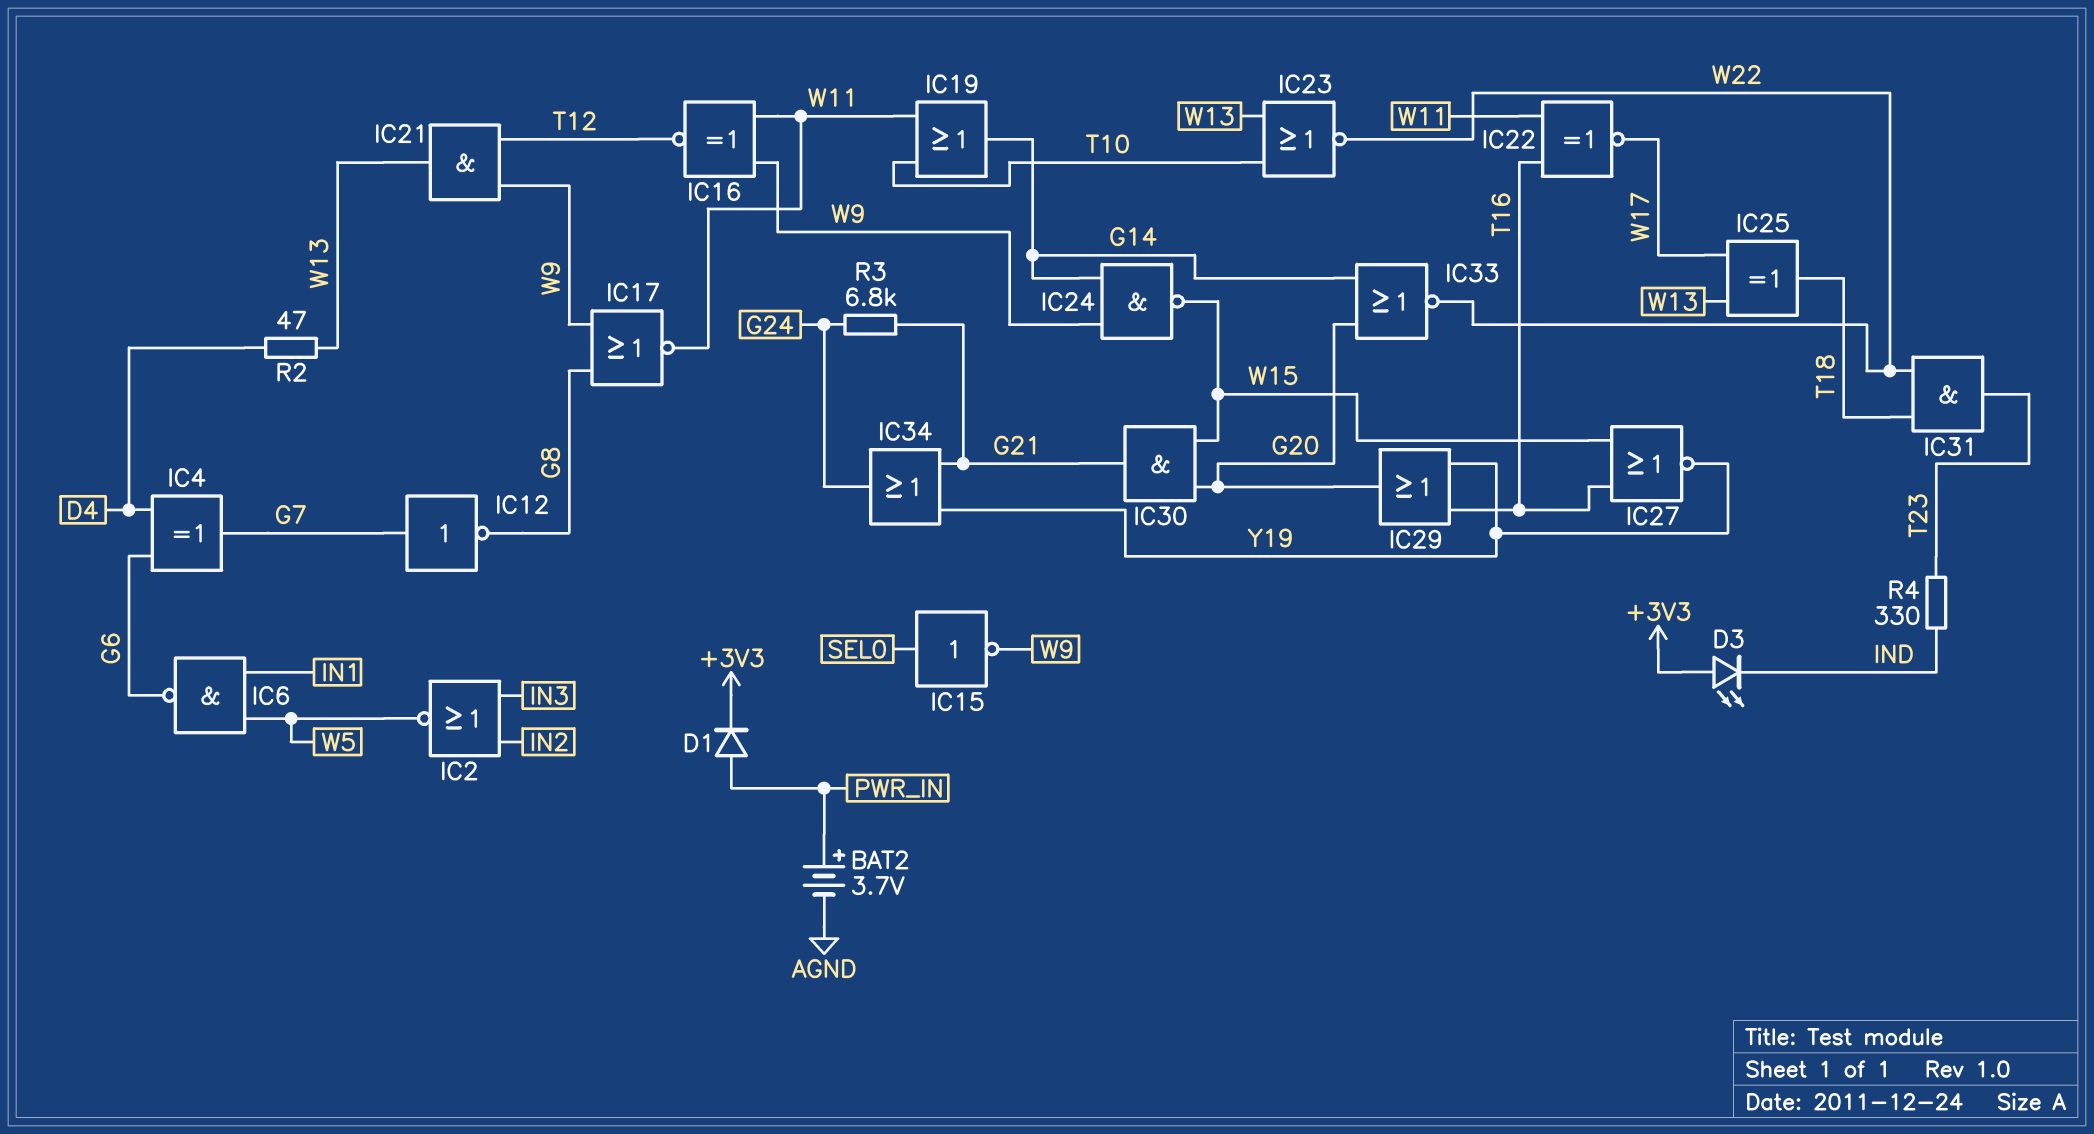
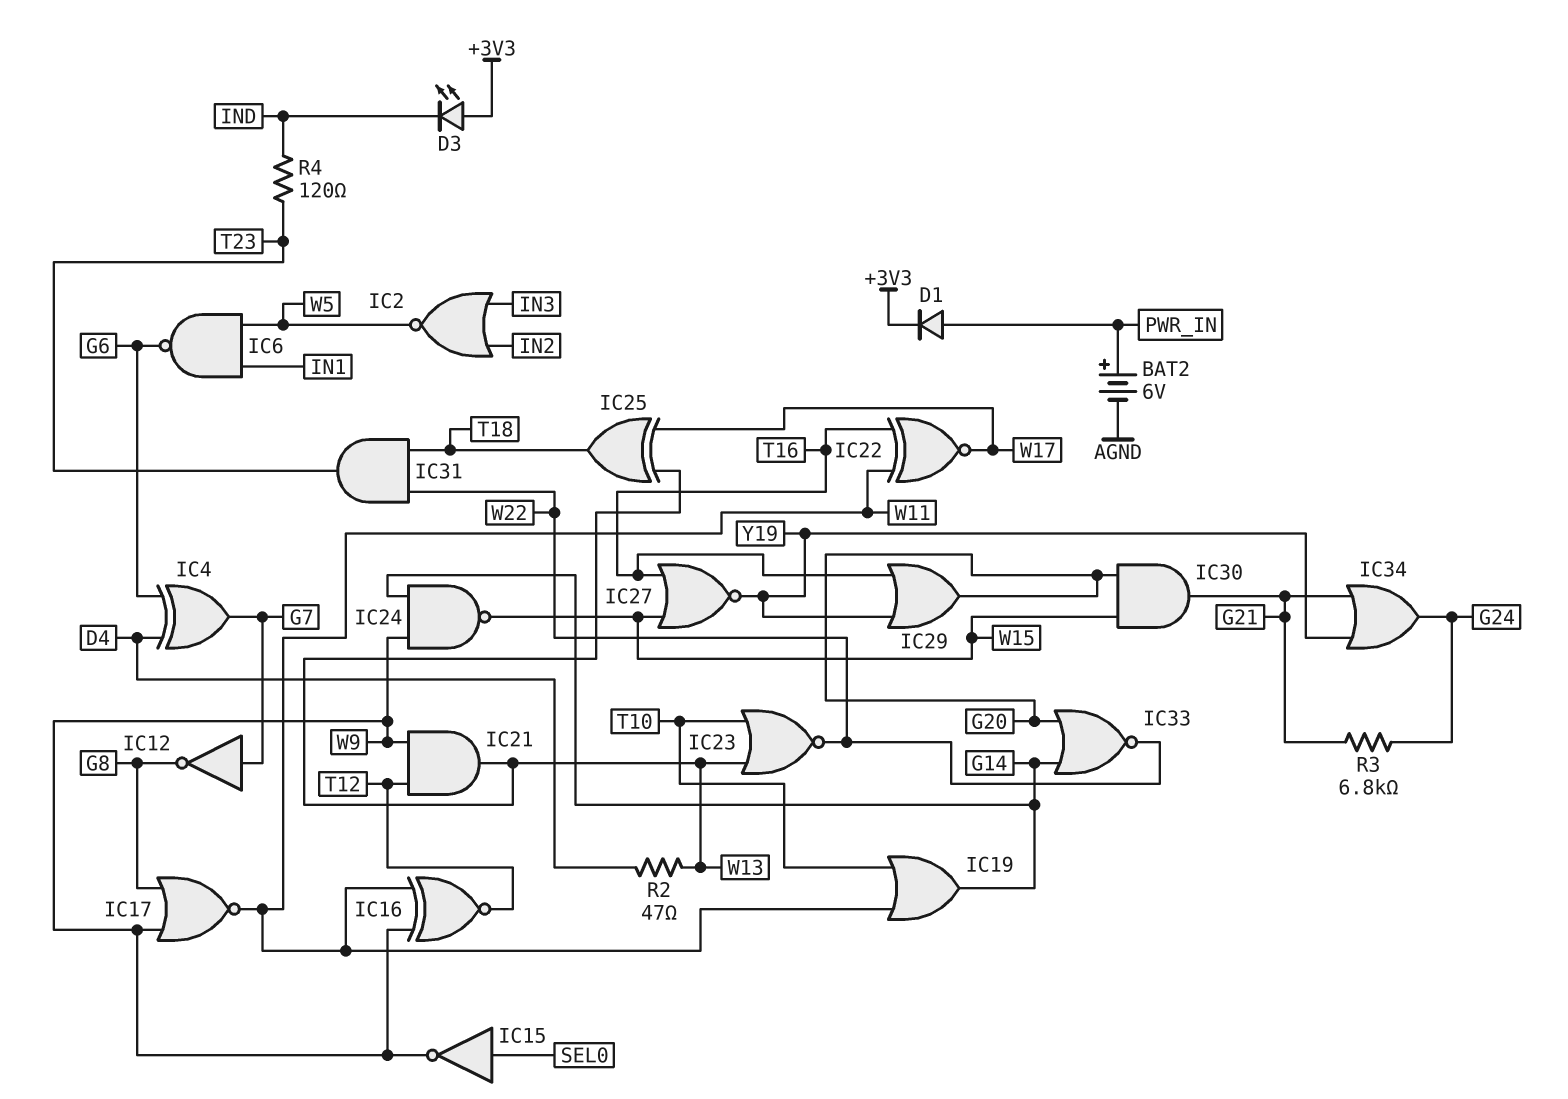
BAT2: 3.7V (plus PWR_IN, minus AGND) -> 6V (plus PWR_IN, minus AGND)
R4: 330 (IND, T23) -> 120 (IND, T23)

